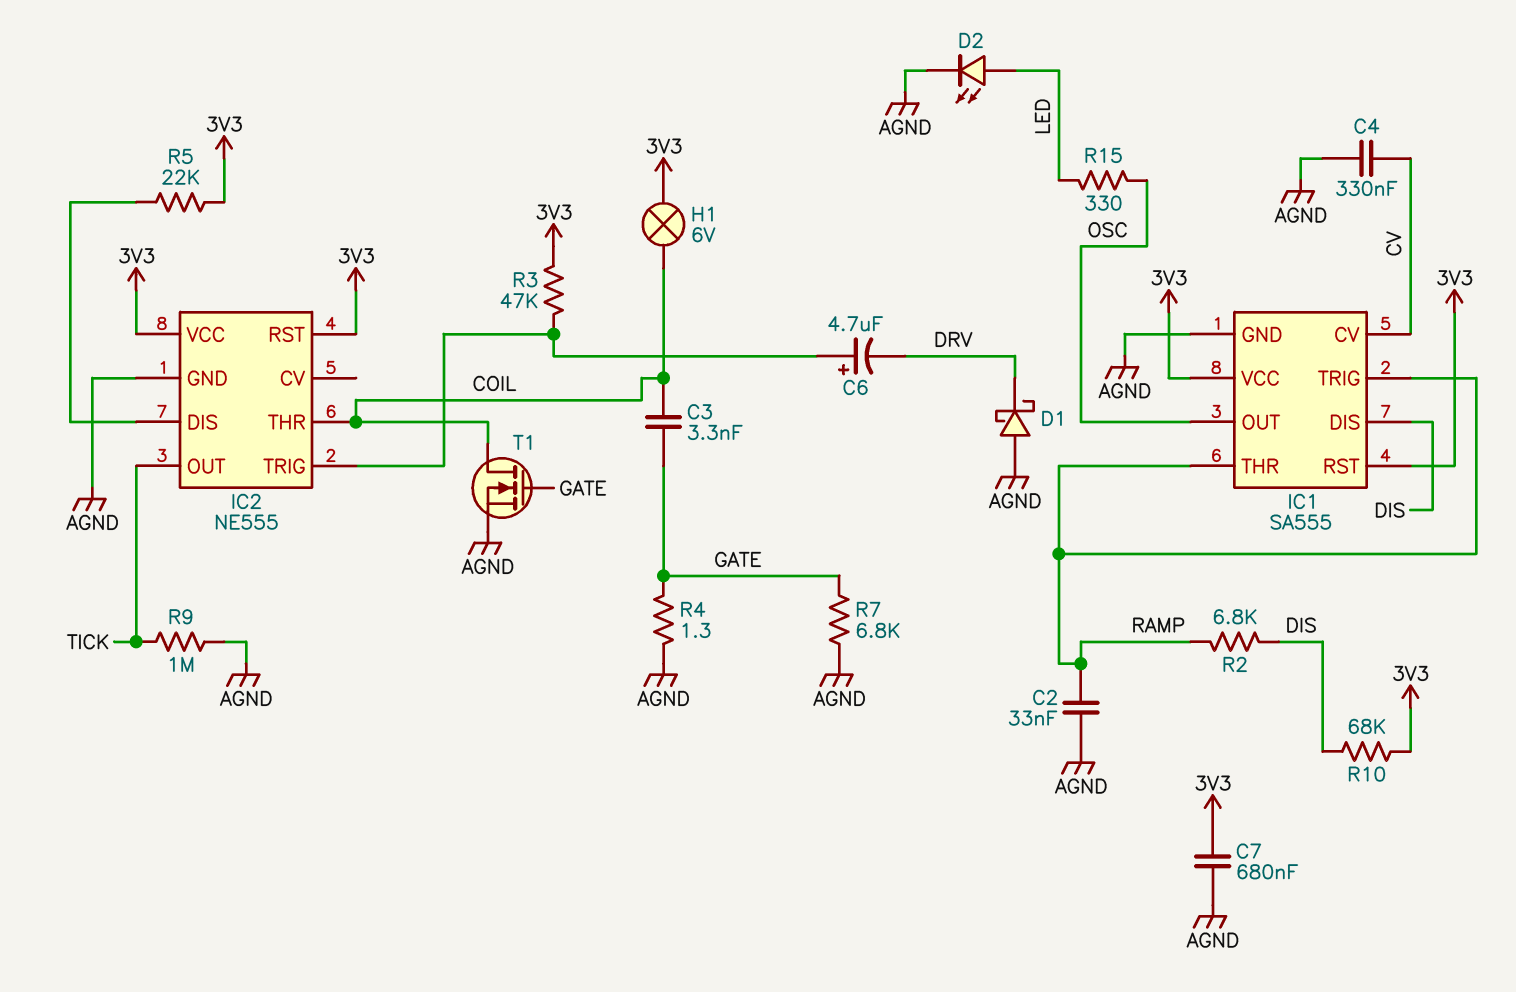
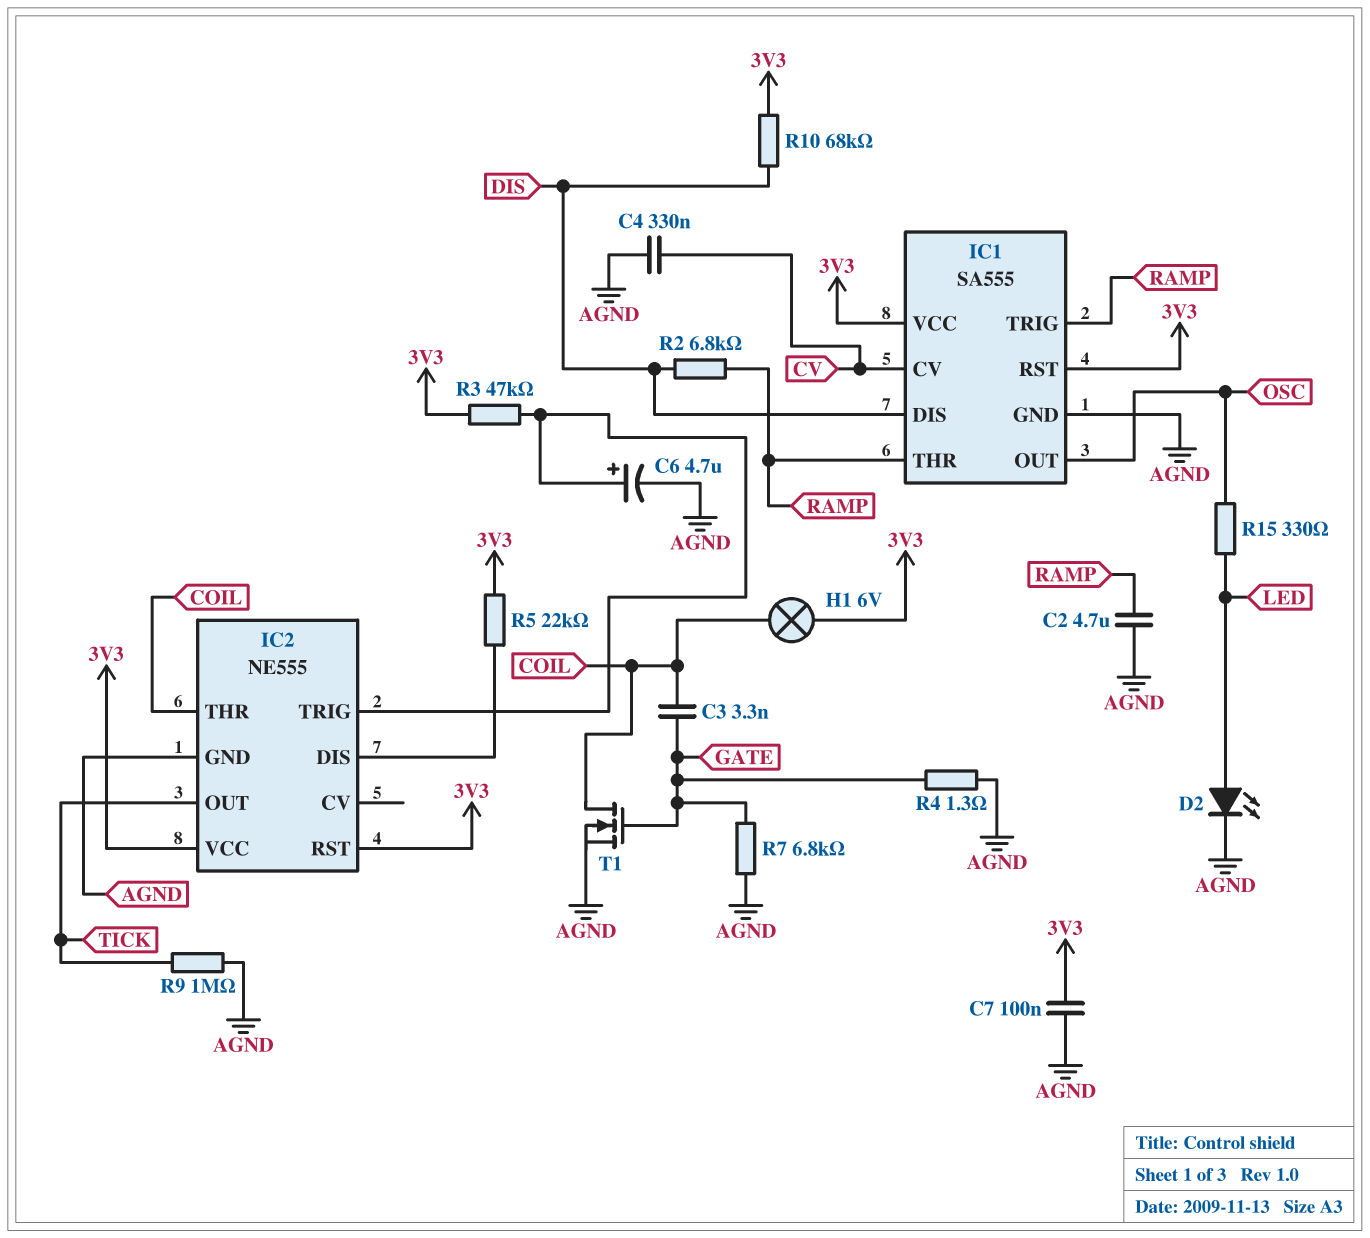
C2: 33nF (AGND, RAMP) -> 4.7uF (AGND, RAMP)
C6: 4.7uF (plus IC2/TRIG, minus DRV) -> 4.7uF (plus IC2/TRIG, minus AGND)
C7: 680nF (3V3, AGND) -> 100nF (3V3, AGND)
D1: schottky (A AGND, K DRV) -> none

